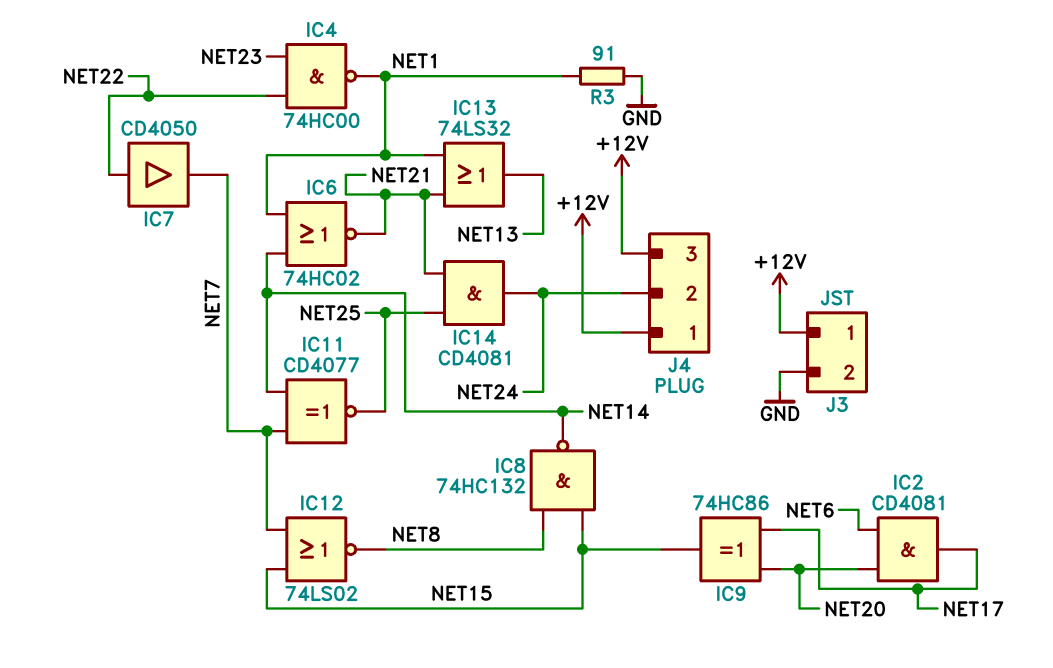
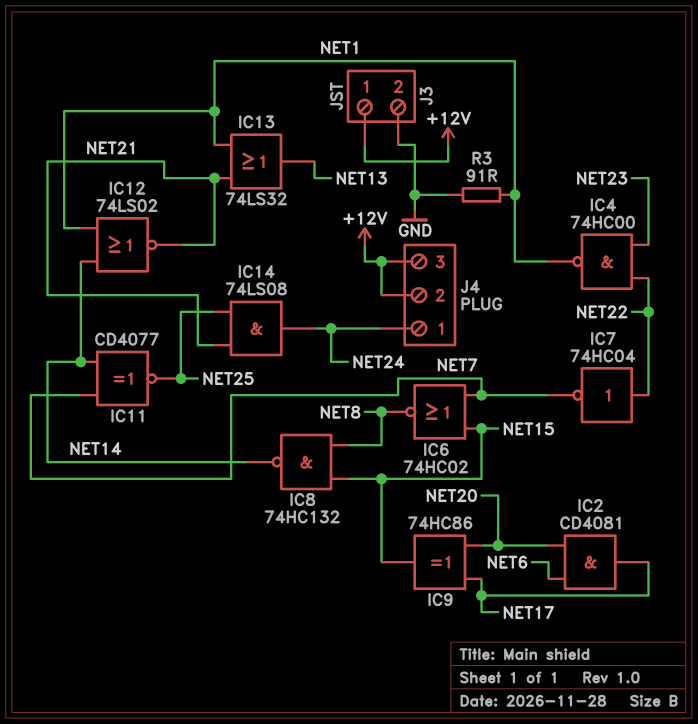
IC6: NOR 74HC02 (in NET1, in NET14, out NET21) -> NOR 74HC02 (in NET7, in NET15, out NET8)
IC7: buffer CD4050 (in NET22, out NET7) -> NOT 74HC04 (in NET22, out NET7)
IC12: NOR 74LS02 (in NET7, in NET15, out NET8) -> NOR 74LS02 (in NET1, in NET14, out NET21)
IC14: AND CD4081 (in NET21, in NET25, out NET24) -> AND 74LS08 (in NET21, in NET25, out NET24)
J4 pin 1: +12V -> NET24
J4 pin 2: NET24 -> +12V

